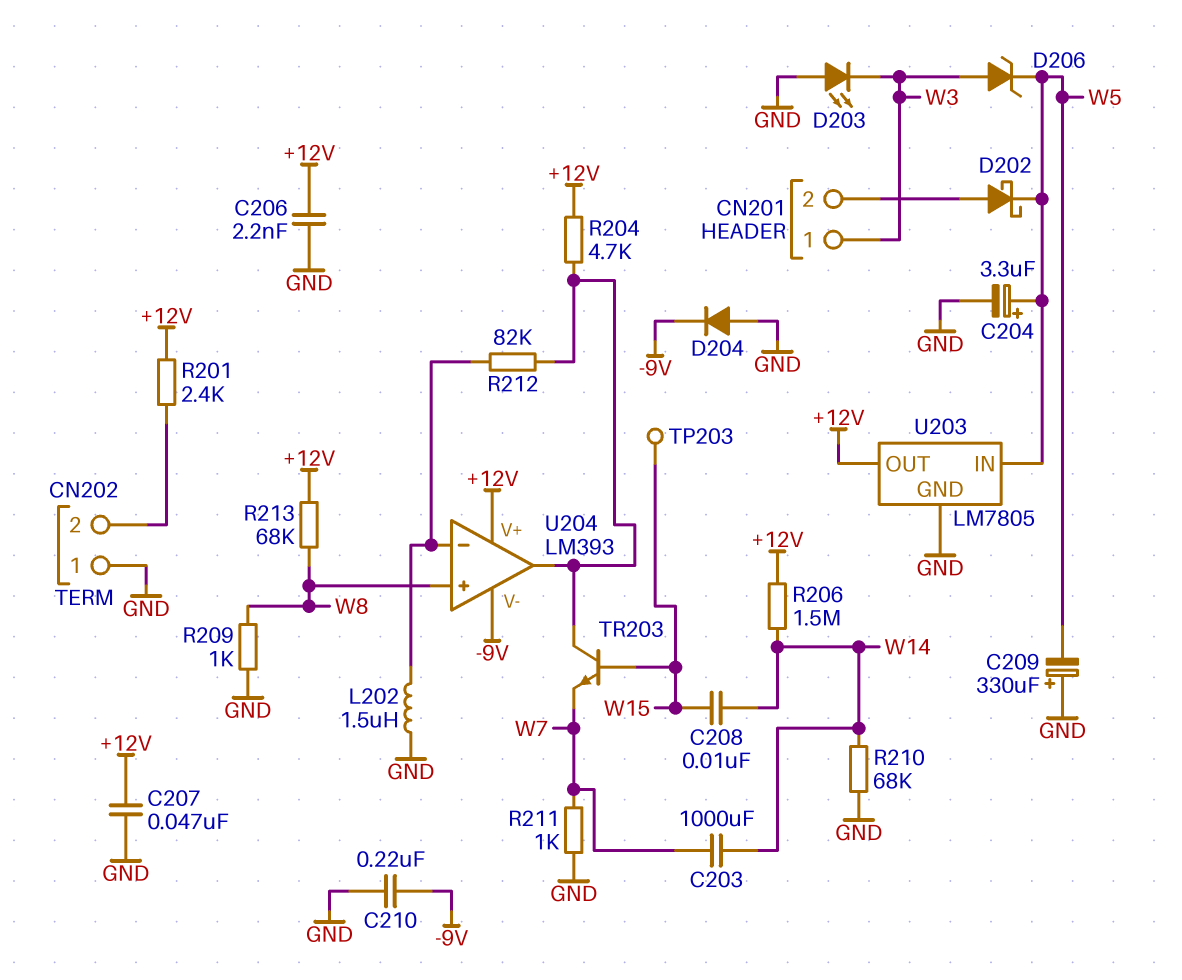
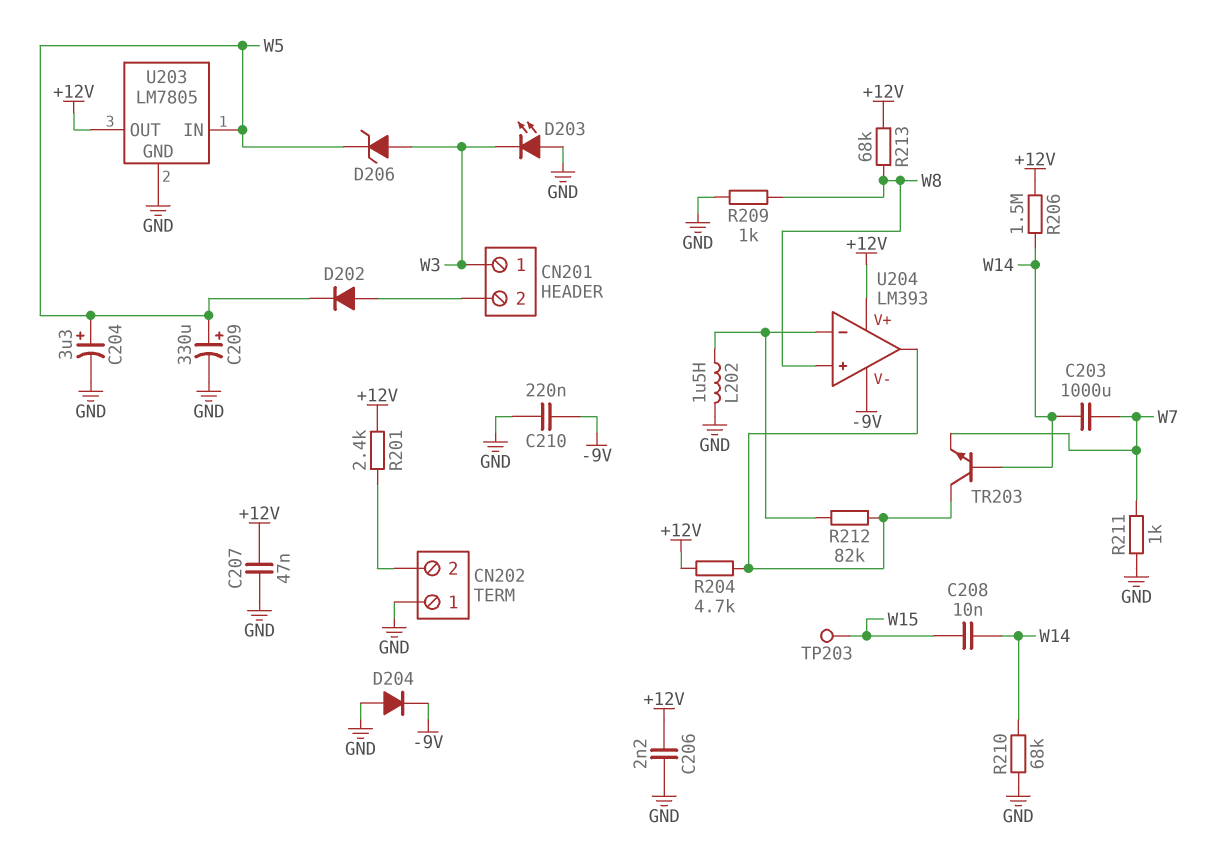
C209: 330uF (plus GND, minus W5) -> 330uF (plus W5, minus GND)
D202: schottky (A CN201/2, K W5) -> diode (A CN201/2, K W5)
TR203: NPN (B W15, C U204/out, E W7) -> NPN (B W14, C U204/out, E W7)

